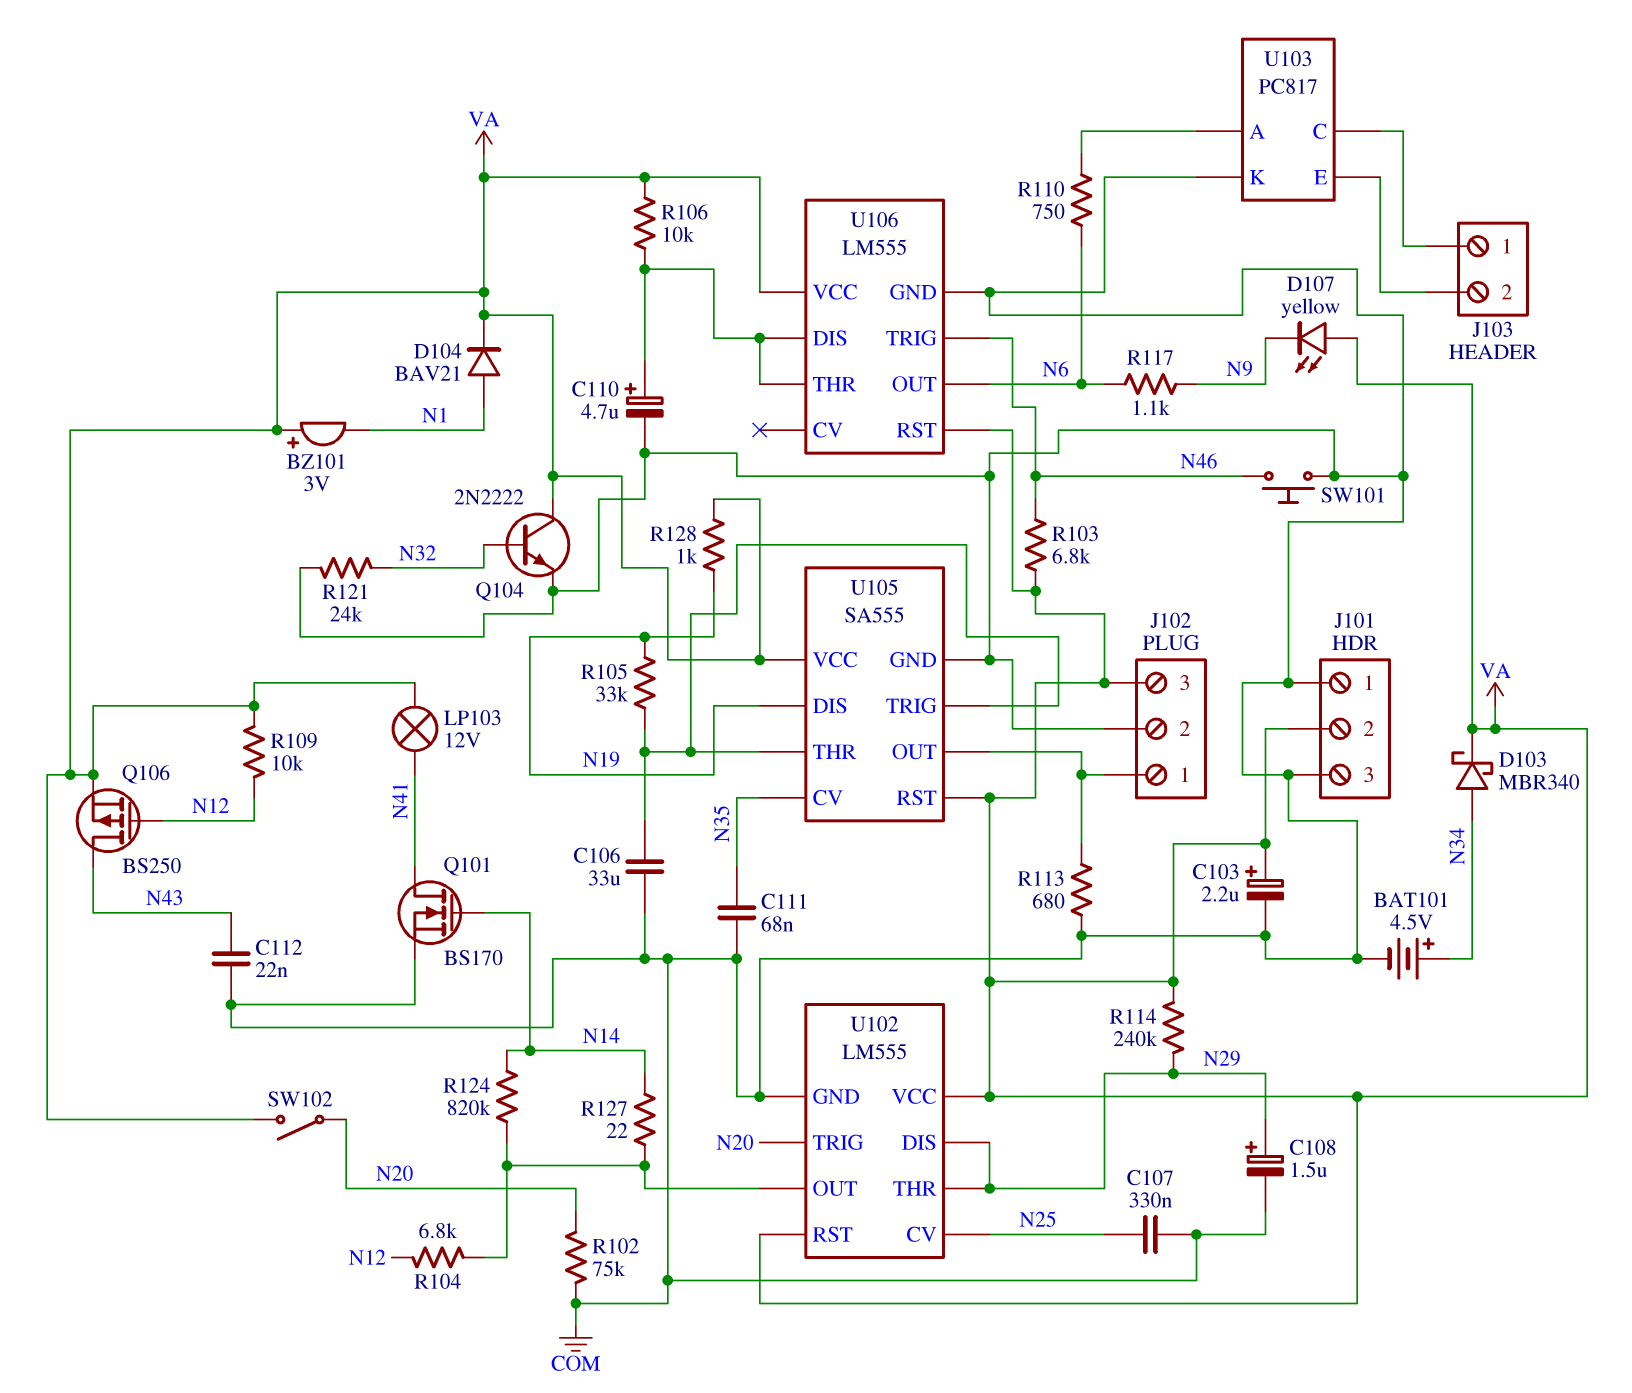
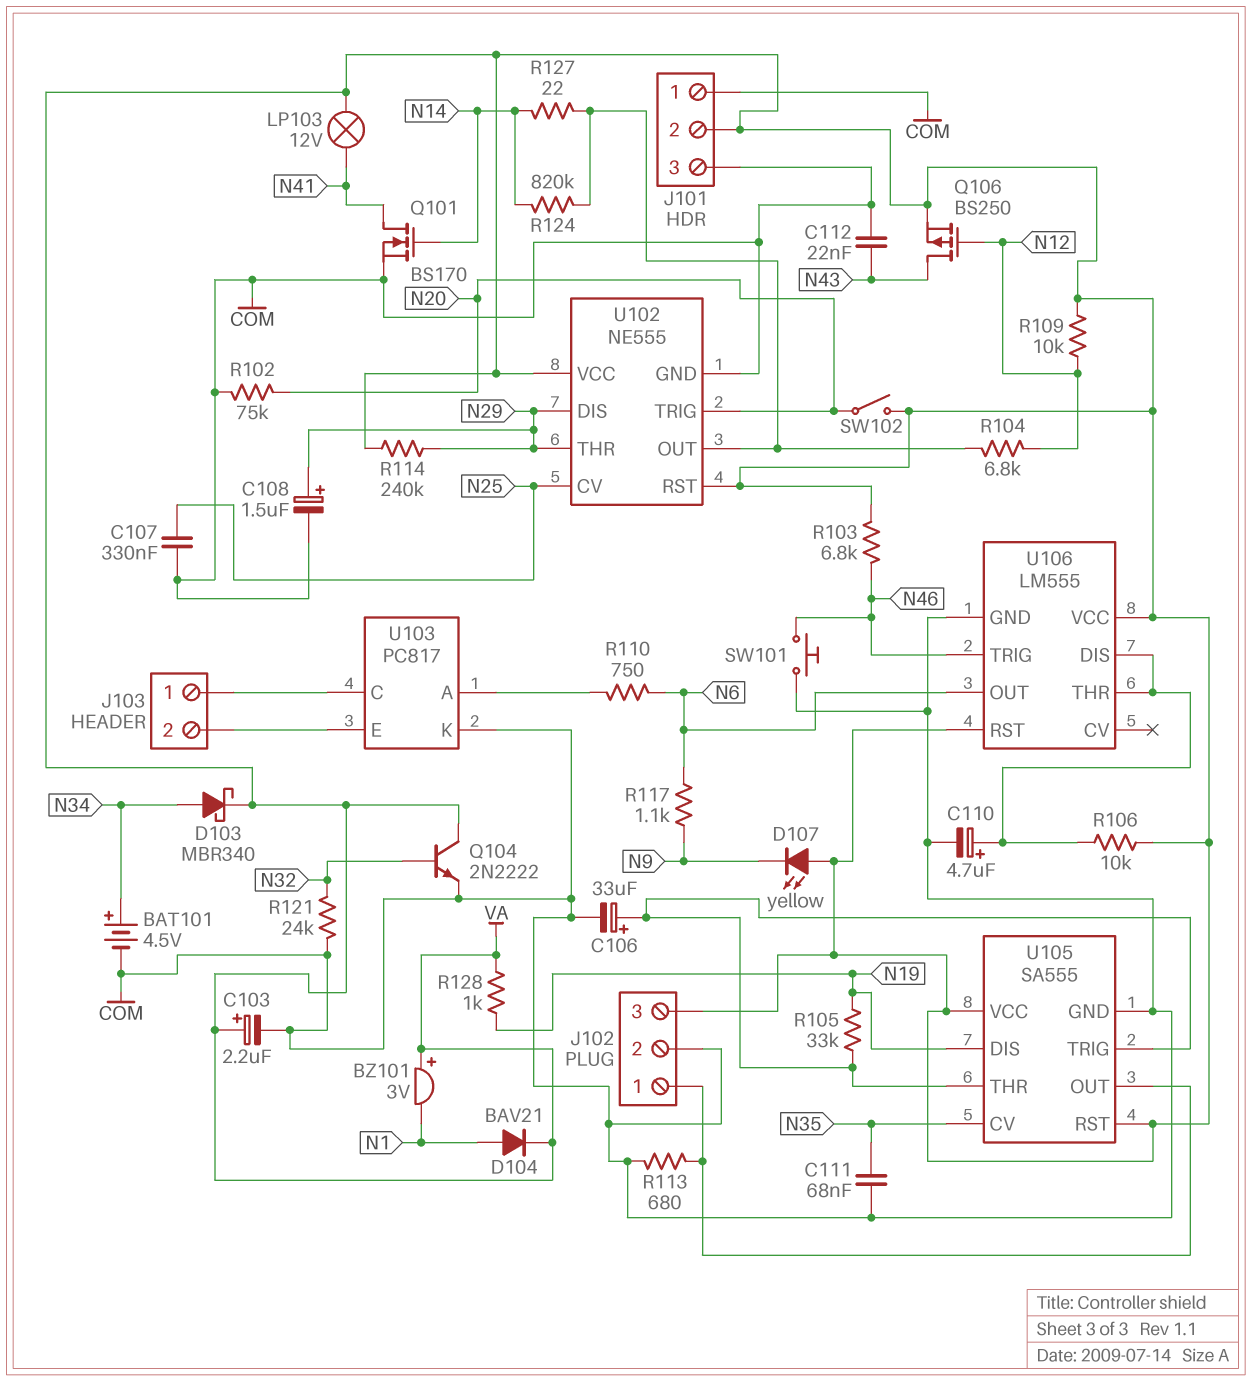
C106: 33uF (COM, U105/THR) -> 33uF (plus U105/THR, minus COM)
U102: LM555 -> NE555

